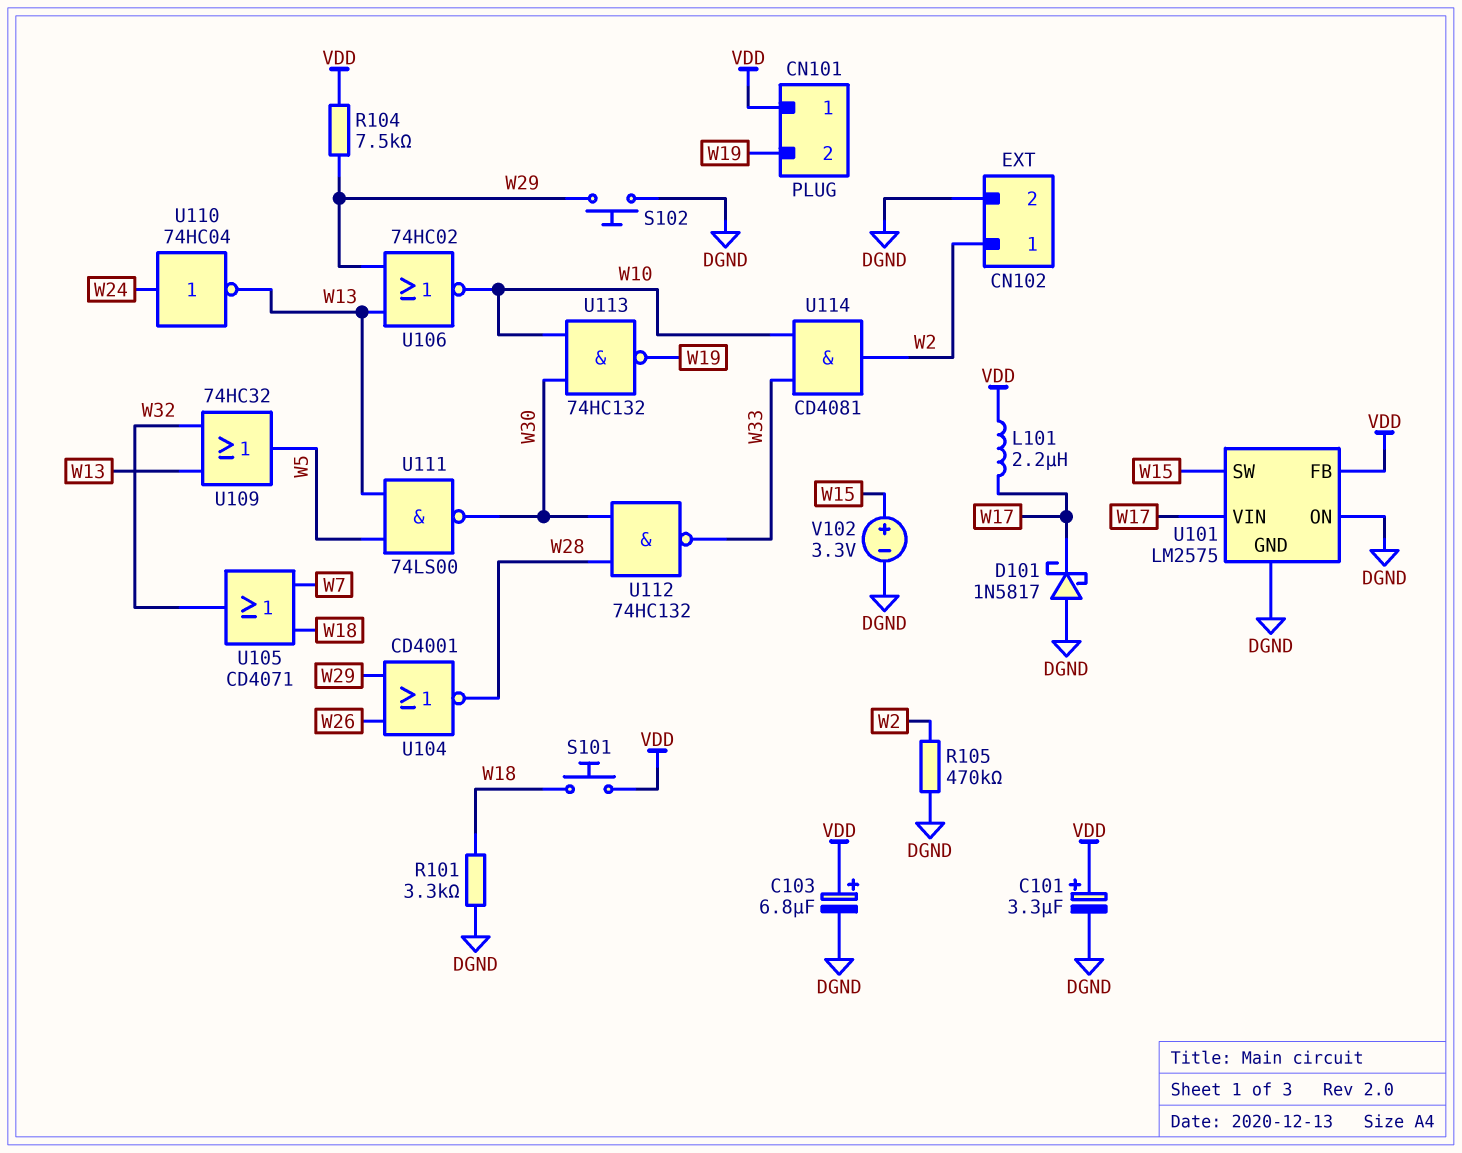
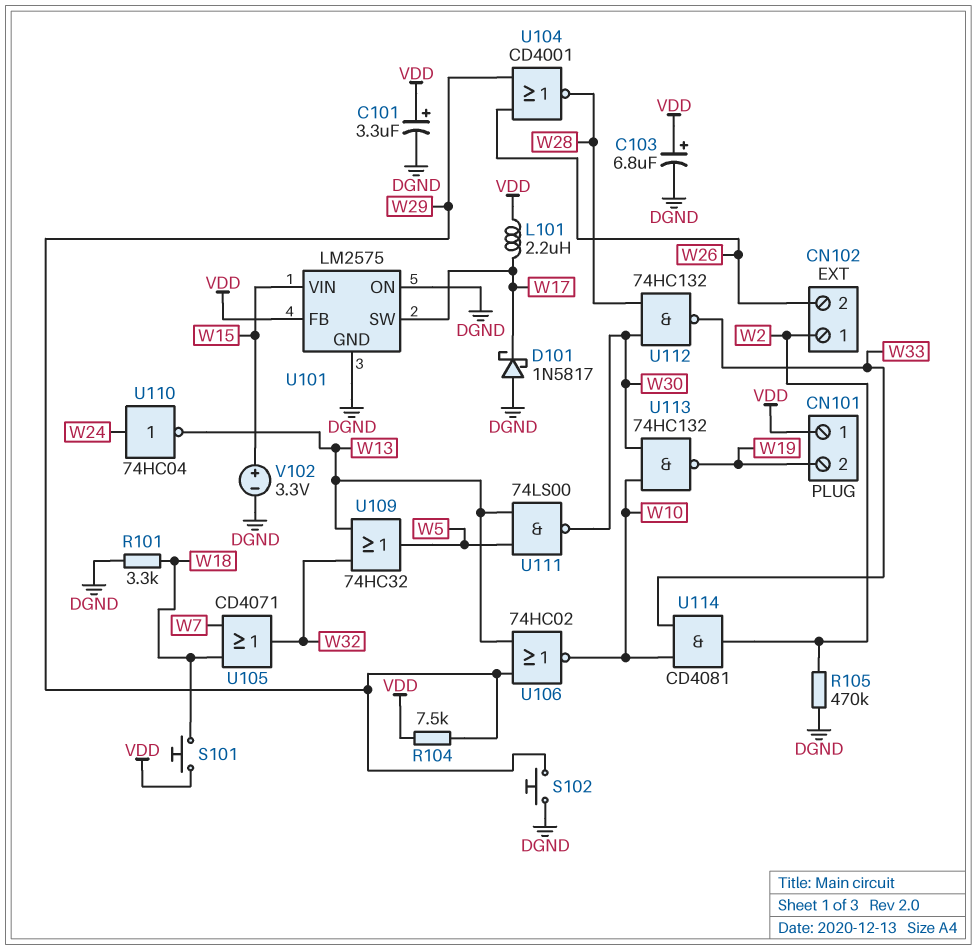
CN102 pin 2: DGND -> W26
U101 pin SW: W15 -> W17
U101 pin VIN: W17 -> W15

